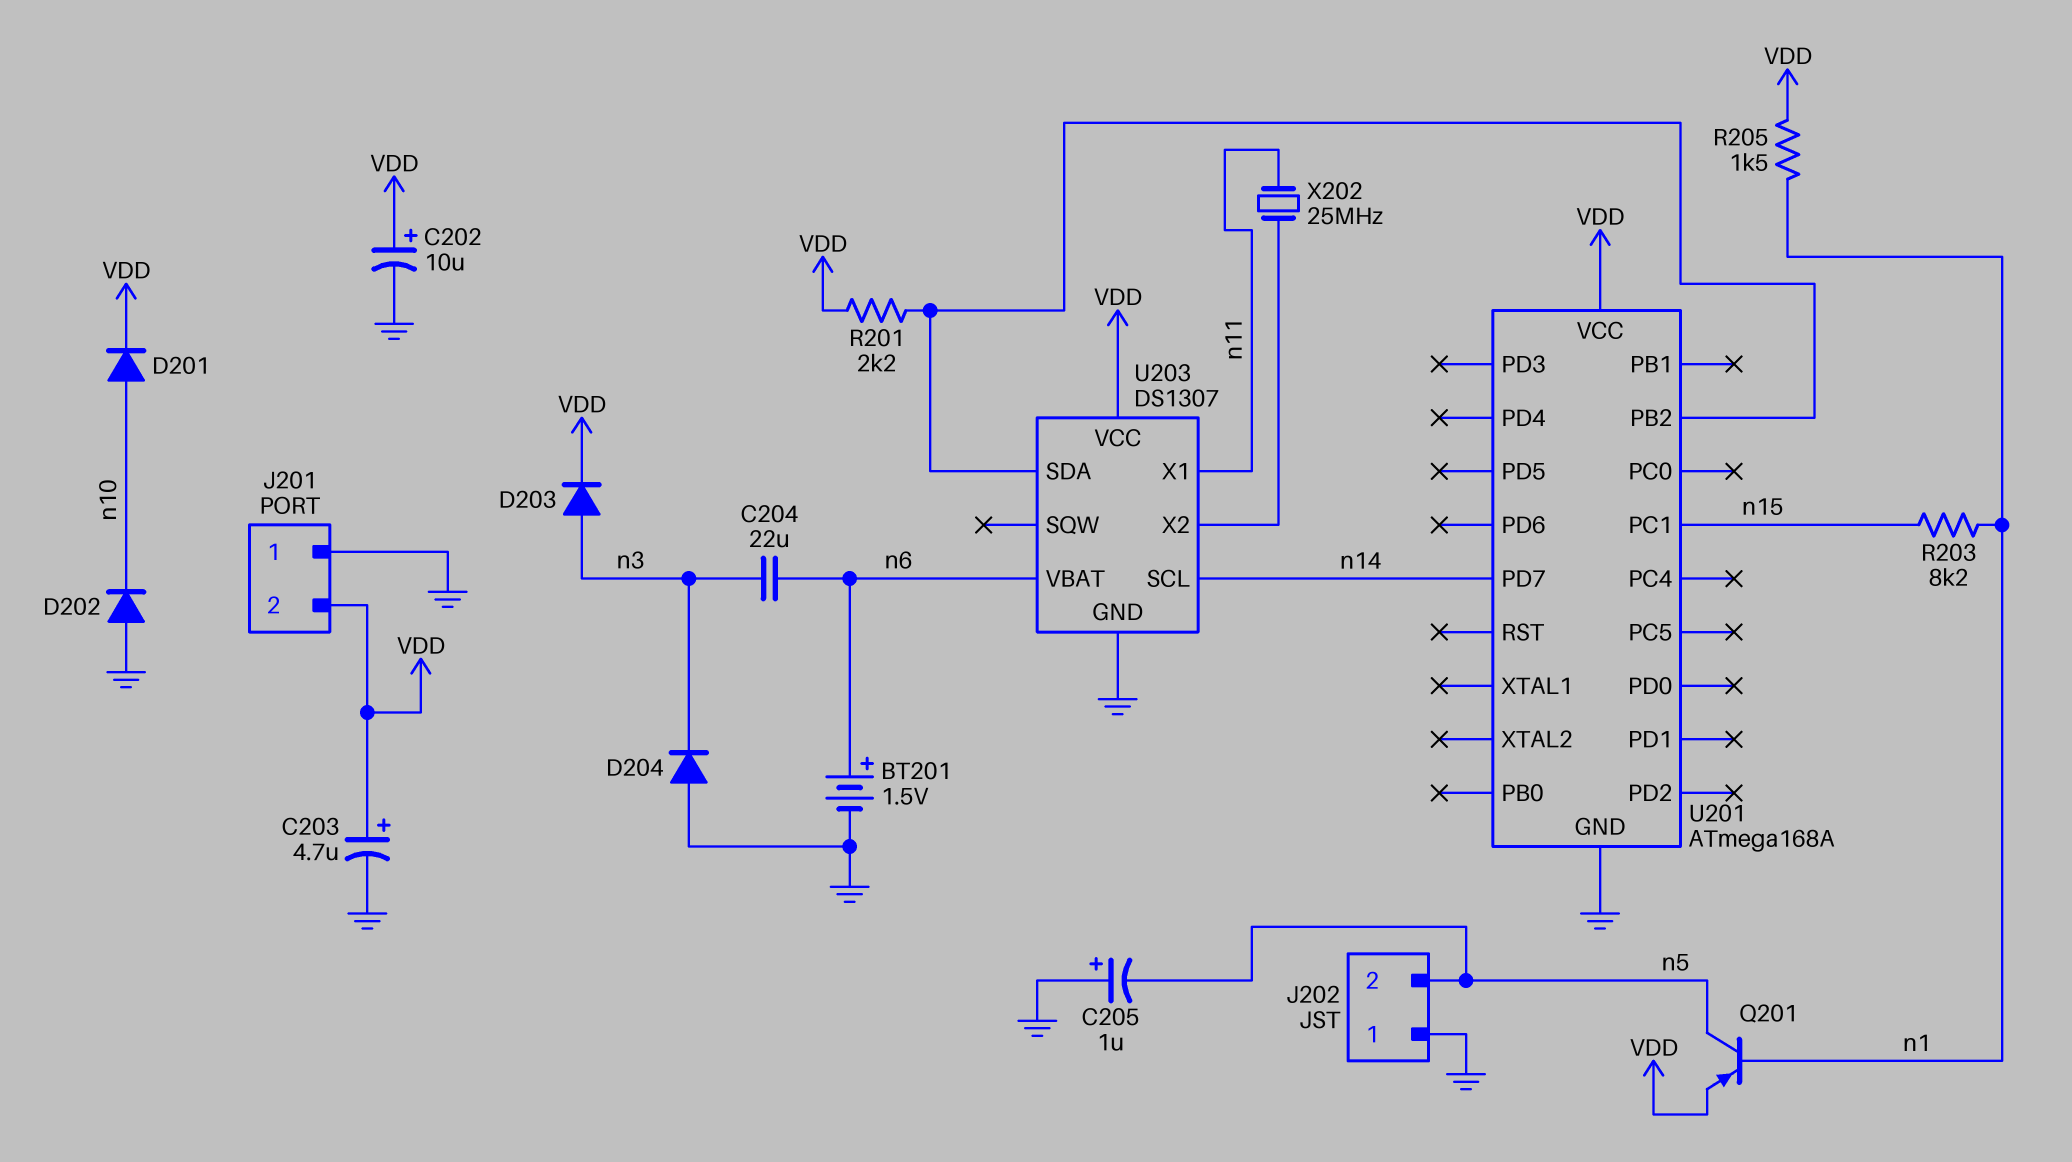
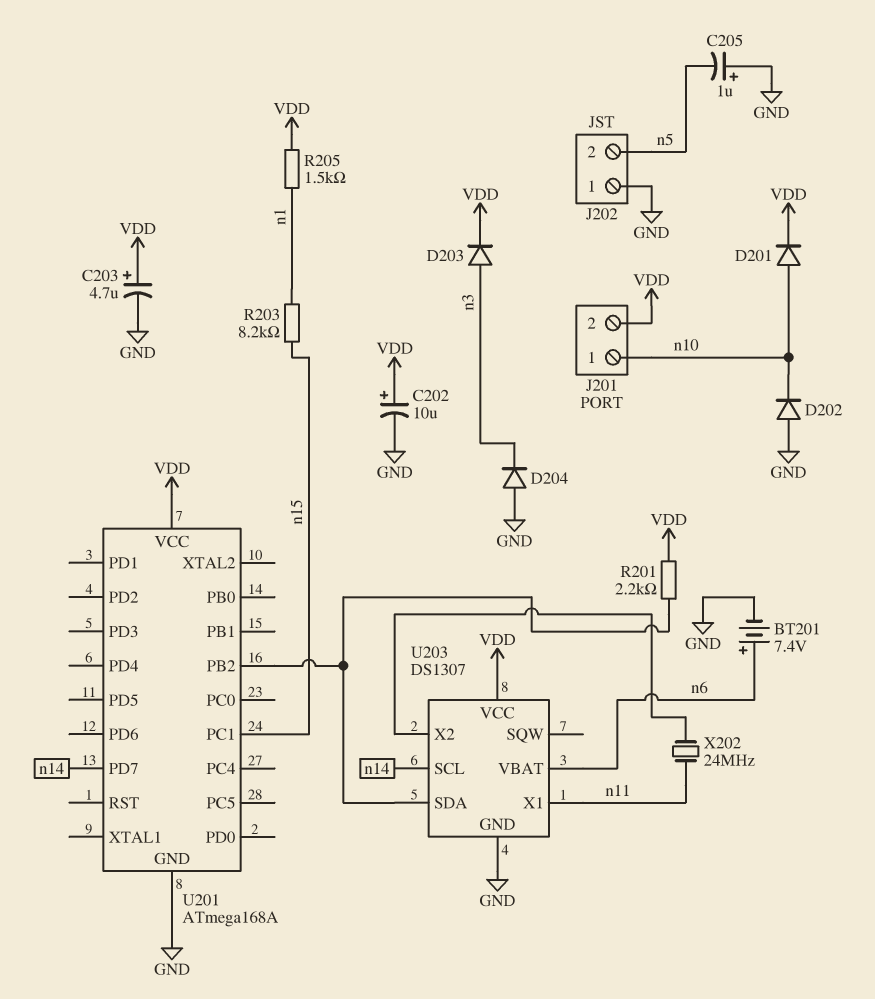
BT201: 1.5V (plus n6, minus GND) -> 7.4V (plus n6, minus GND)
C204: 22uF (n3, n6) -> none
J201 pin 1: GND -> n10
Q201: PNP (B n1, C n5, E VDD) -> none
X202: 25MHz (U203/X2, n11) -> 24MHz (U203/X2, n11)

